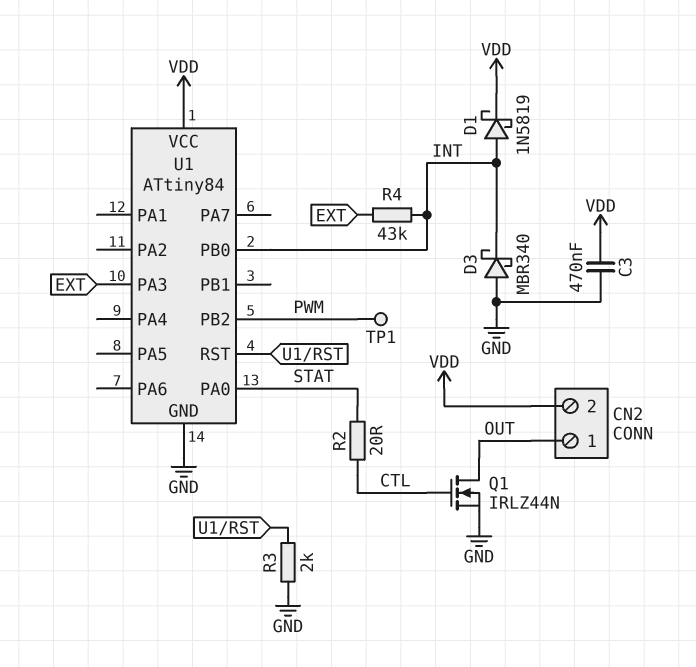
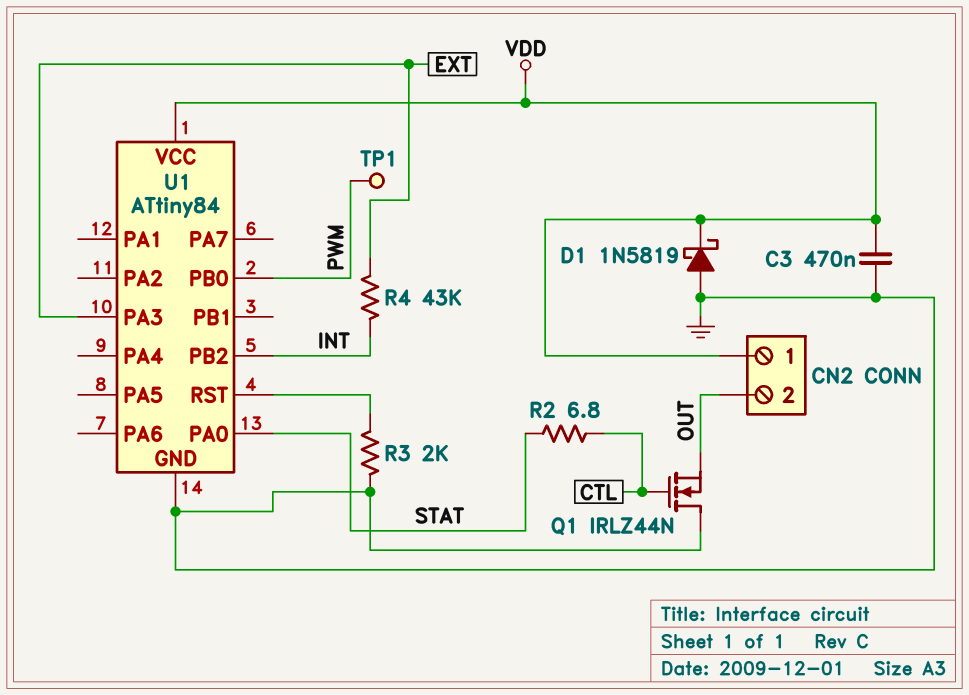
CN2 pin 1: OUT -> VDD
CN2 pin 2: VDD -> OUT
D1: schottky 1N5819 (A INT, K VDD) -> schottky 1N5819 (A GND, K VDD)
D3: schottky MBR340 (A GND, K INT) -> none
Q1: NMOS IRLZ44N (G CTL, D OUT, S GND) -> NMOS IRLZ44N (G CTL, D GND, S OUT)
R2: 20 (CTL, STAT) -> 6.8 (CTL, STAT)
U1 pin PB0: INT -> PWM
U1 pin PB2: PWM -> INT

